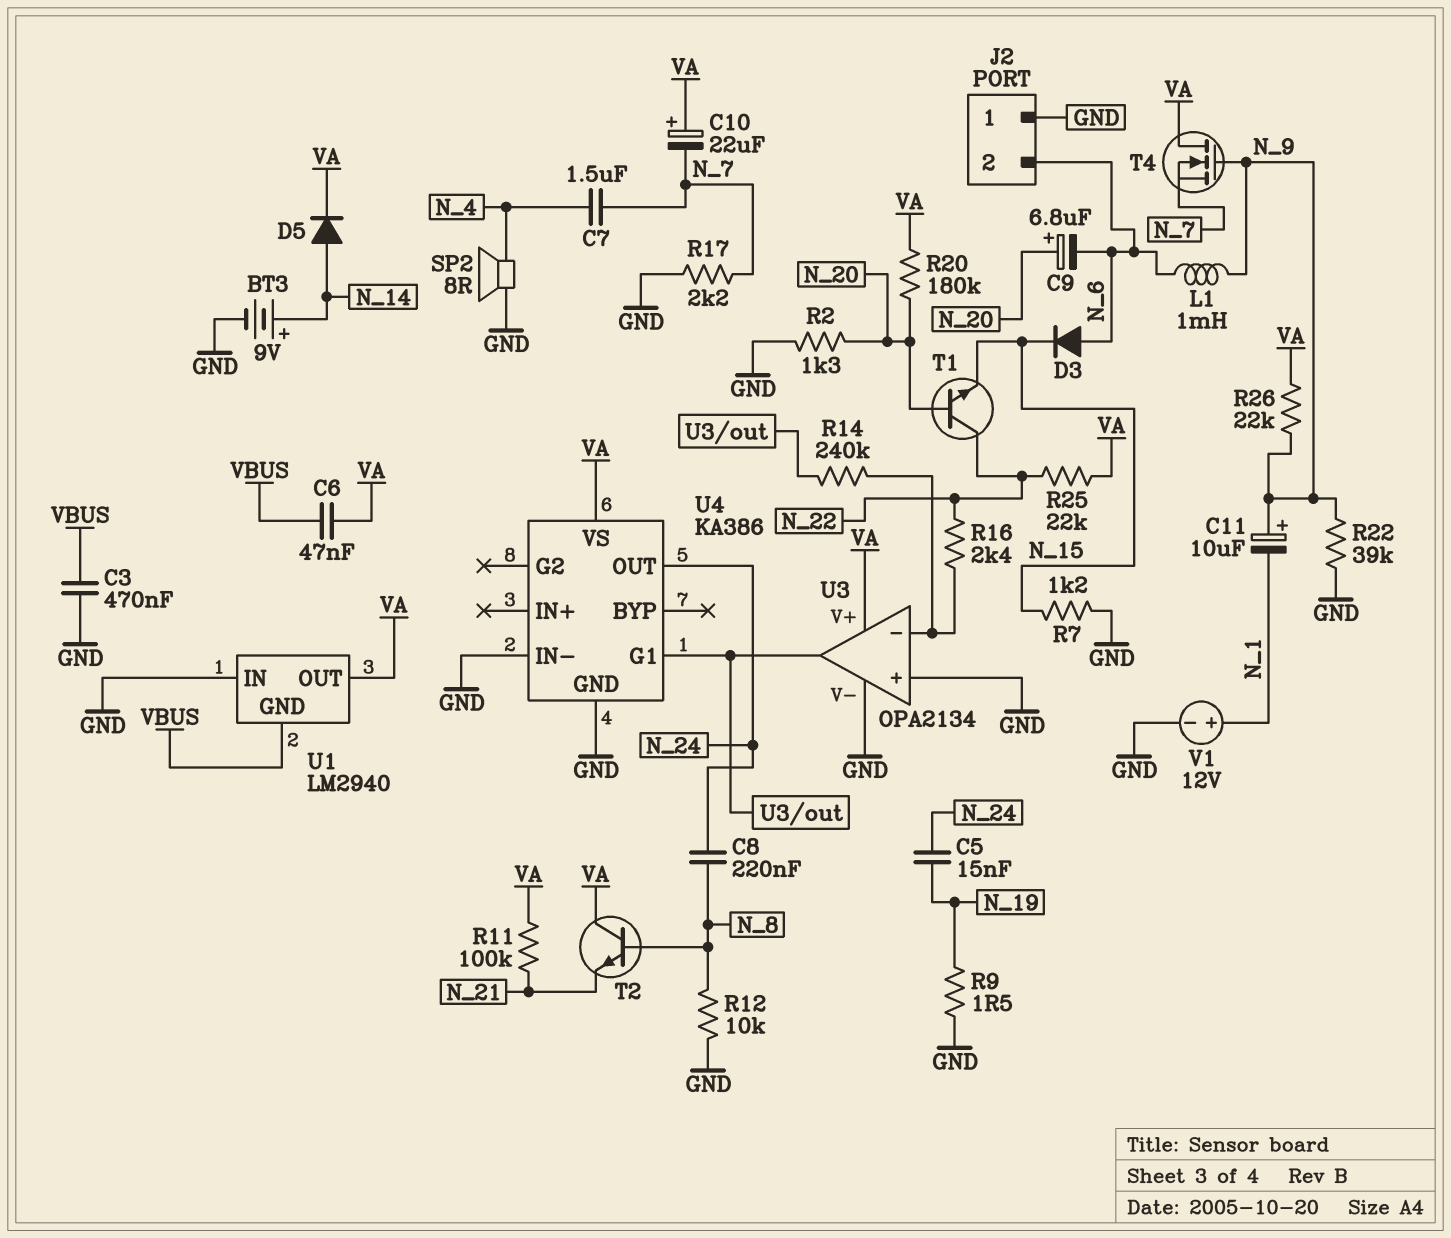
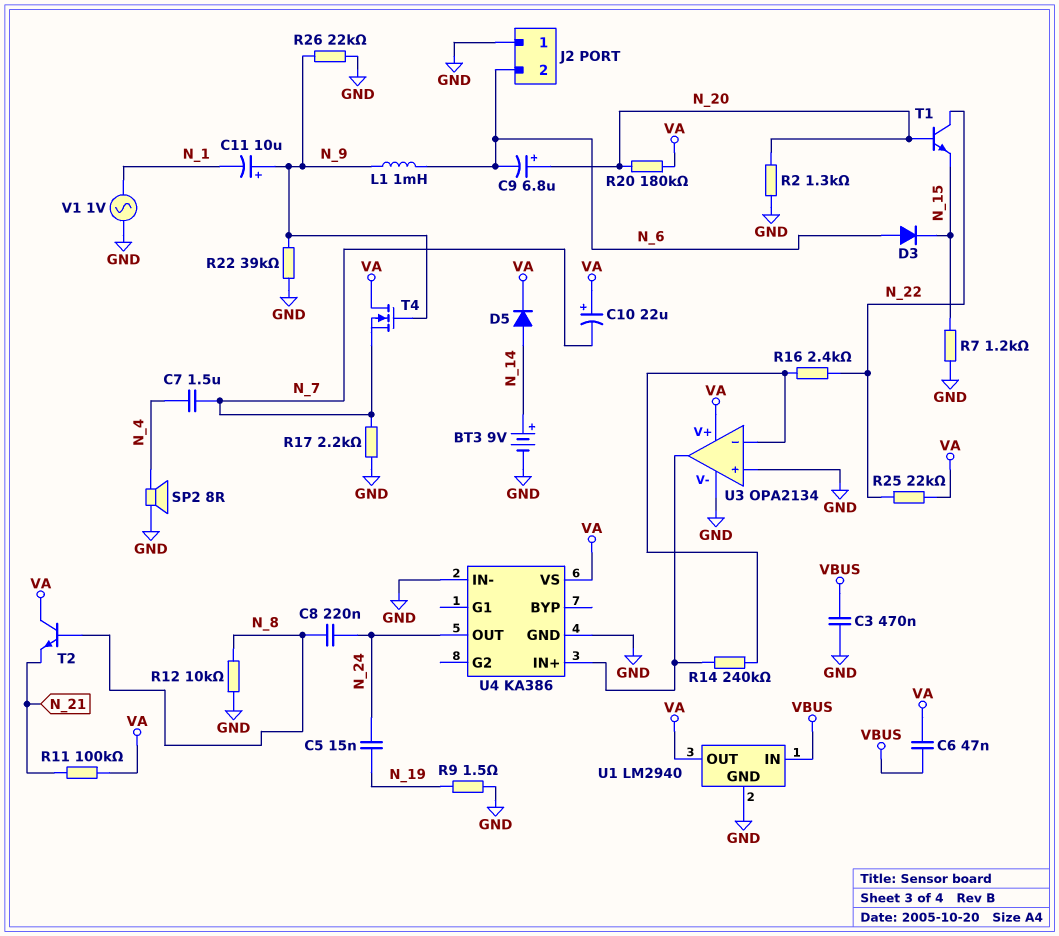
R26: 22k (N_9, VA) -> 22k (GND, N_9)
U1 pin GND: VBUS -> GND
U1 pin IN: GND -> VBUS
U4 pin G1: U3/out -> none
U4 pin IN+: none -> U3/out
V1: 12V (plus N_1, minus GND) -> AC 1V (GND, N_1)

